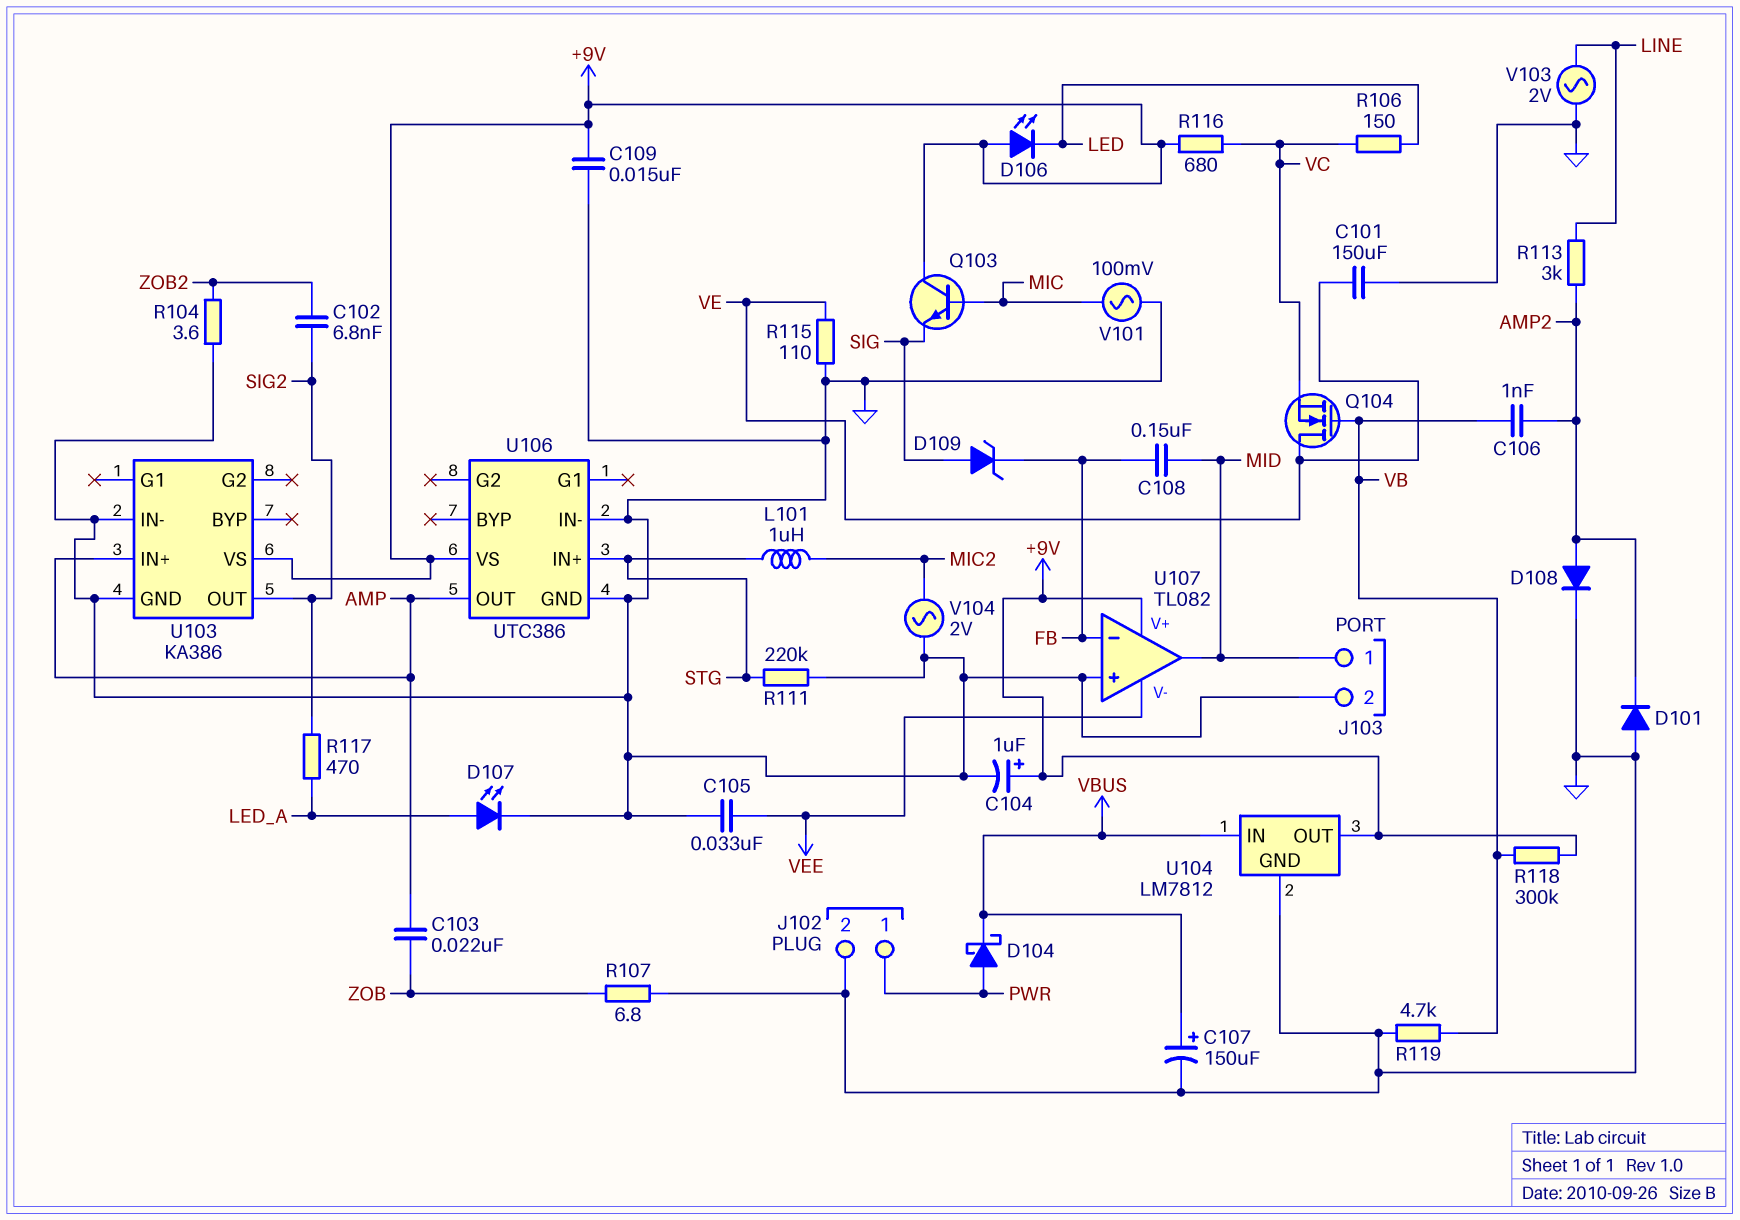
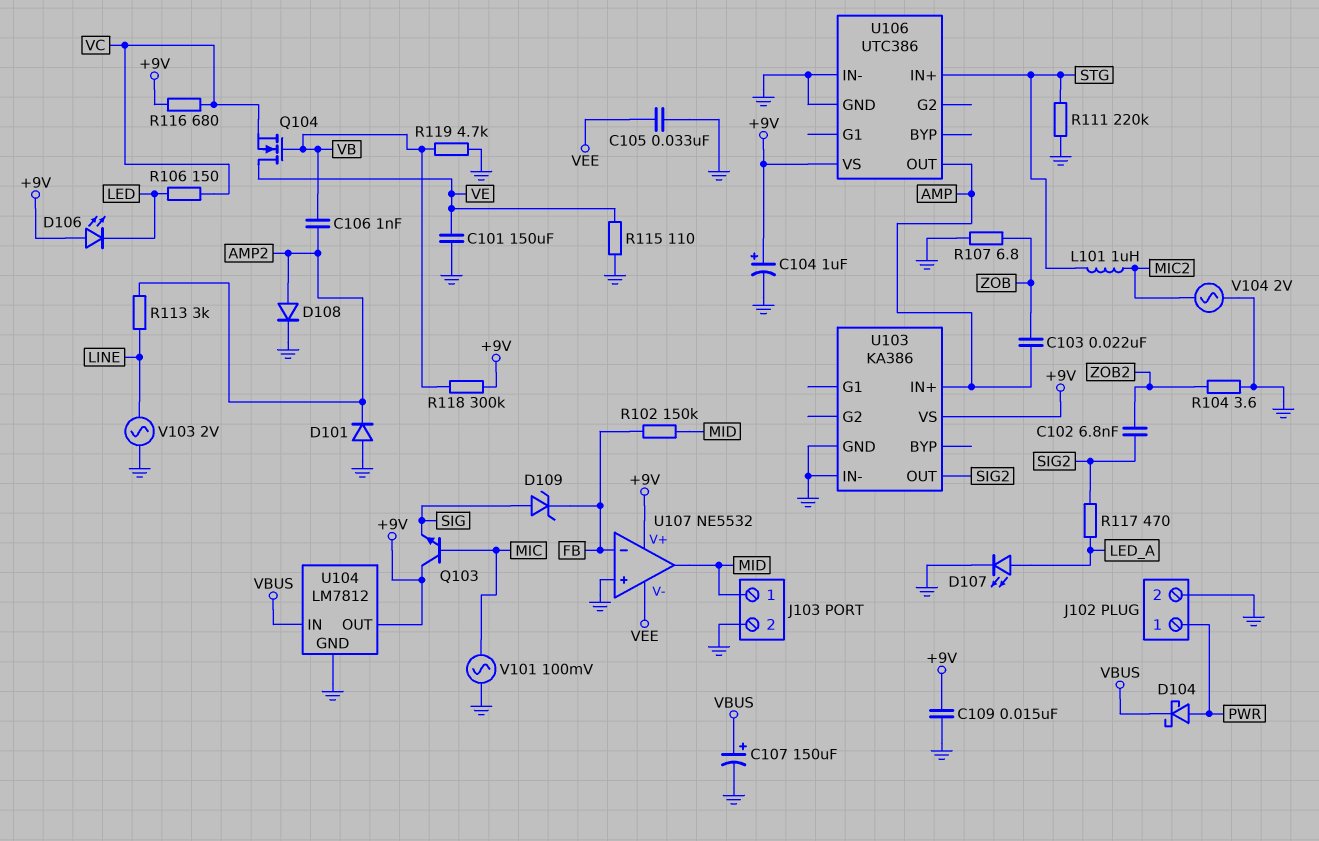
C108: 150nF (FB, MID) -> none
R102: none -> 150k (FB, MID)
U107: TL082 -> NE5532

